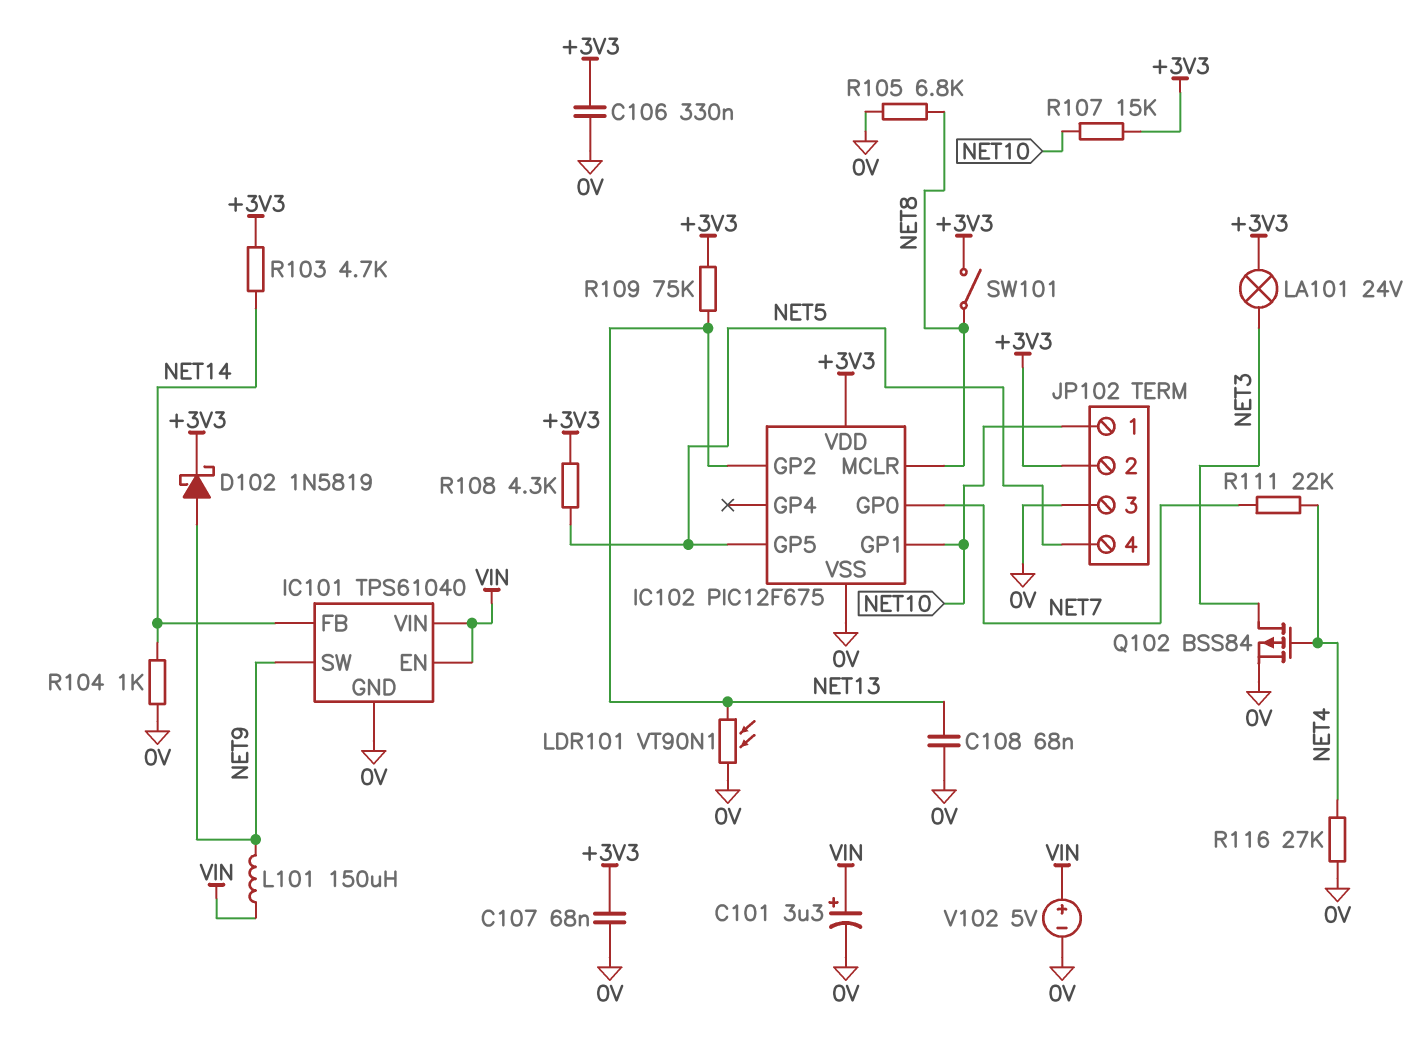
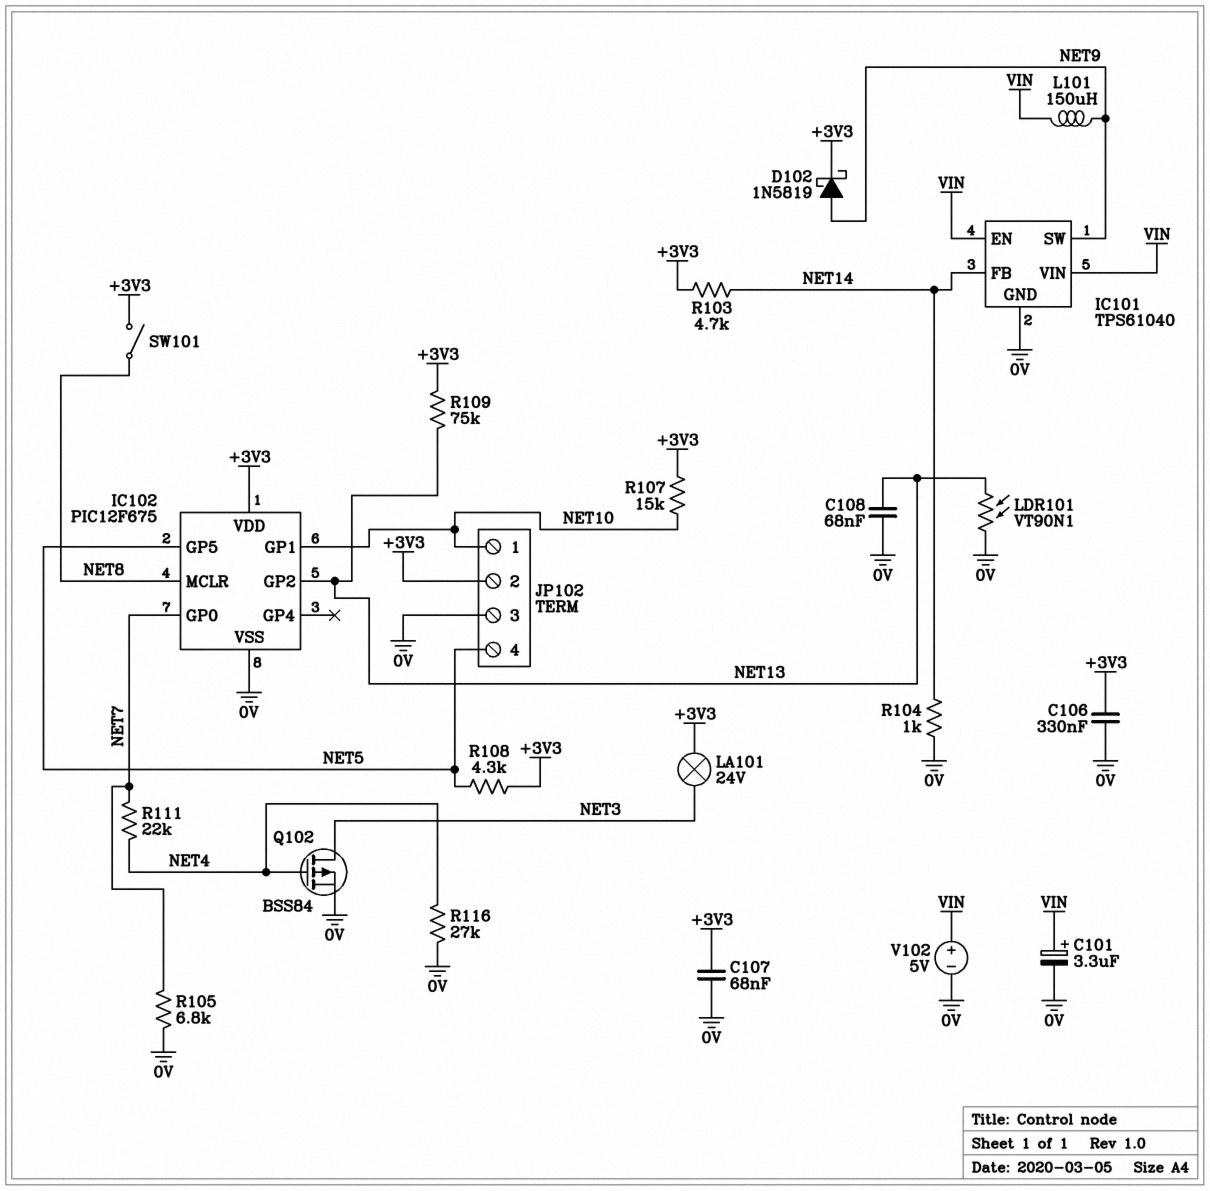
R105: 6.8k (0V, NET8) -> 6.8k (0V, NET7)

